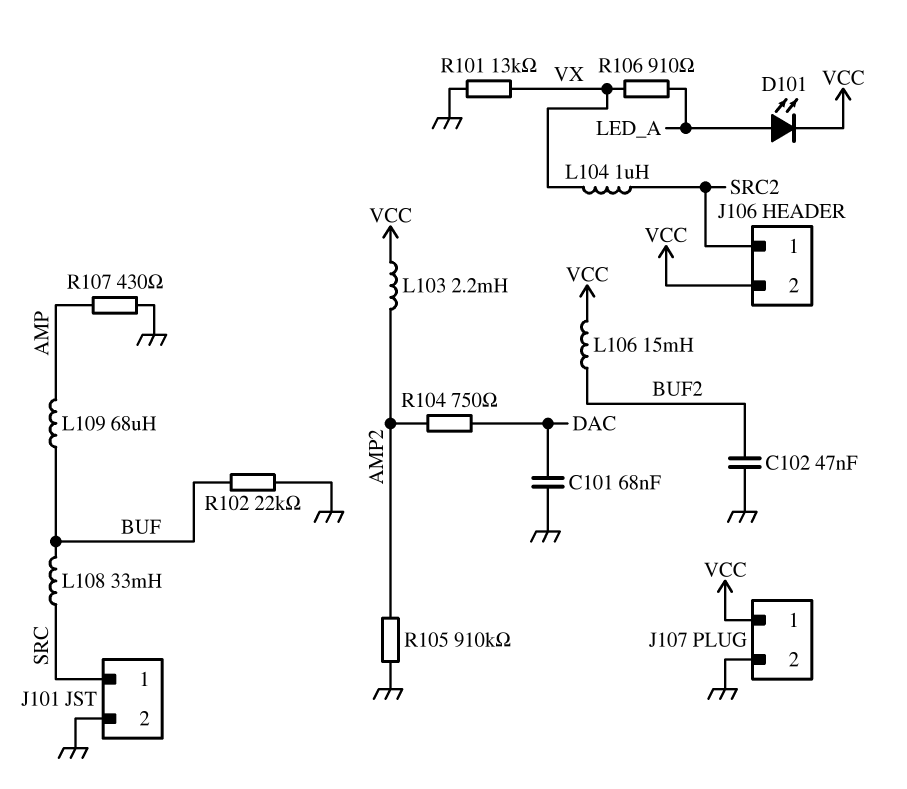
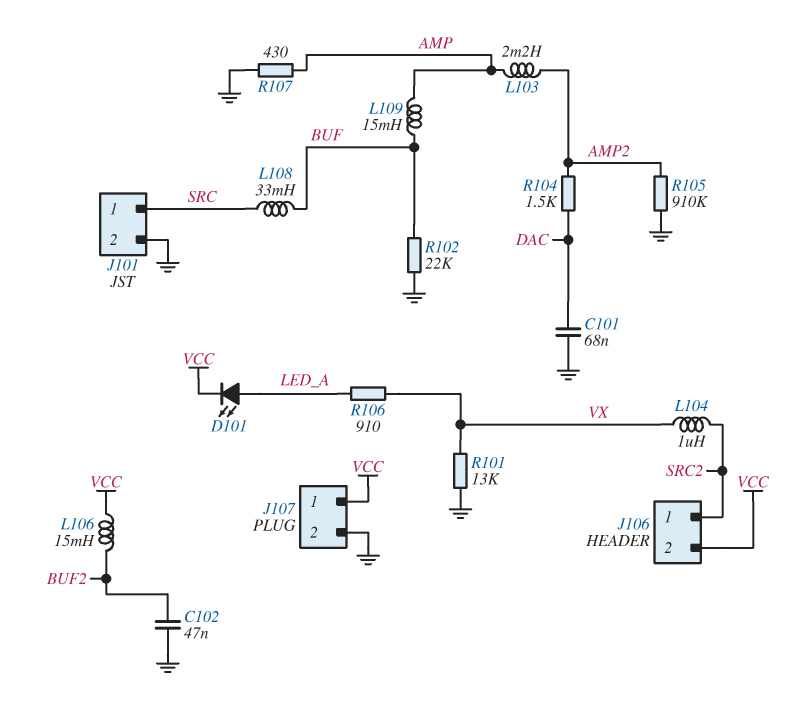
L103: 2.2mH (AMP2, VCC) -> 2.2mH (AMP, AMP2)
L109: 68uH (AMP, BUF) -> 15mH (AMP, BUF)
R104: 750 (AMP2, DAC) -> 1.5k (AMP2, DAC)

